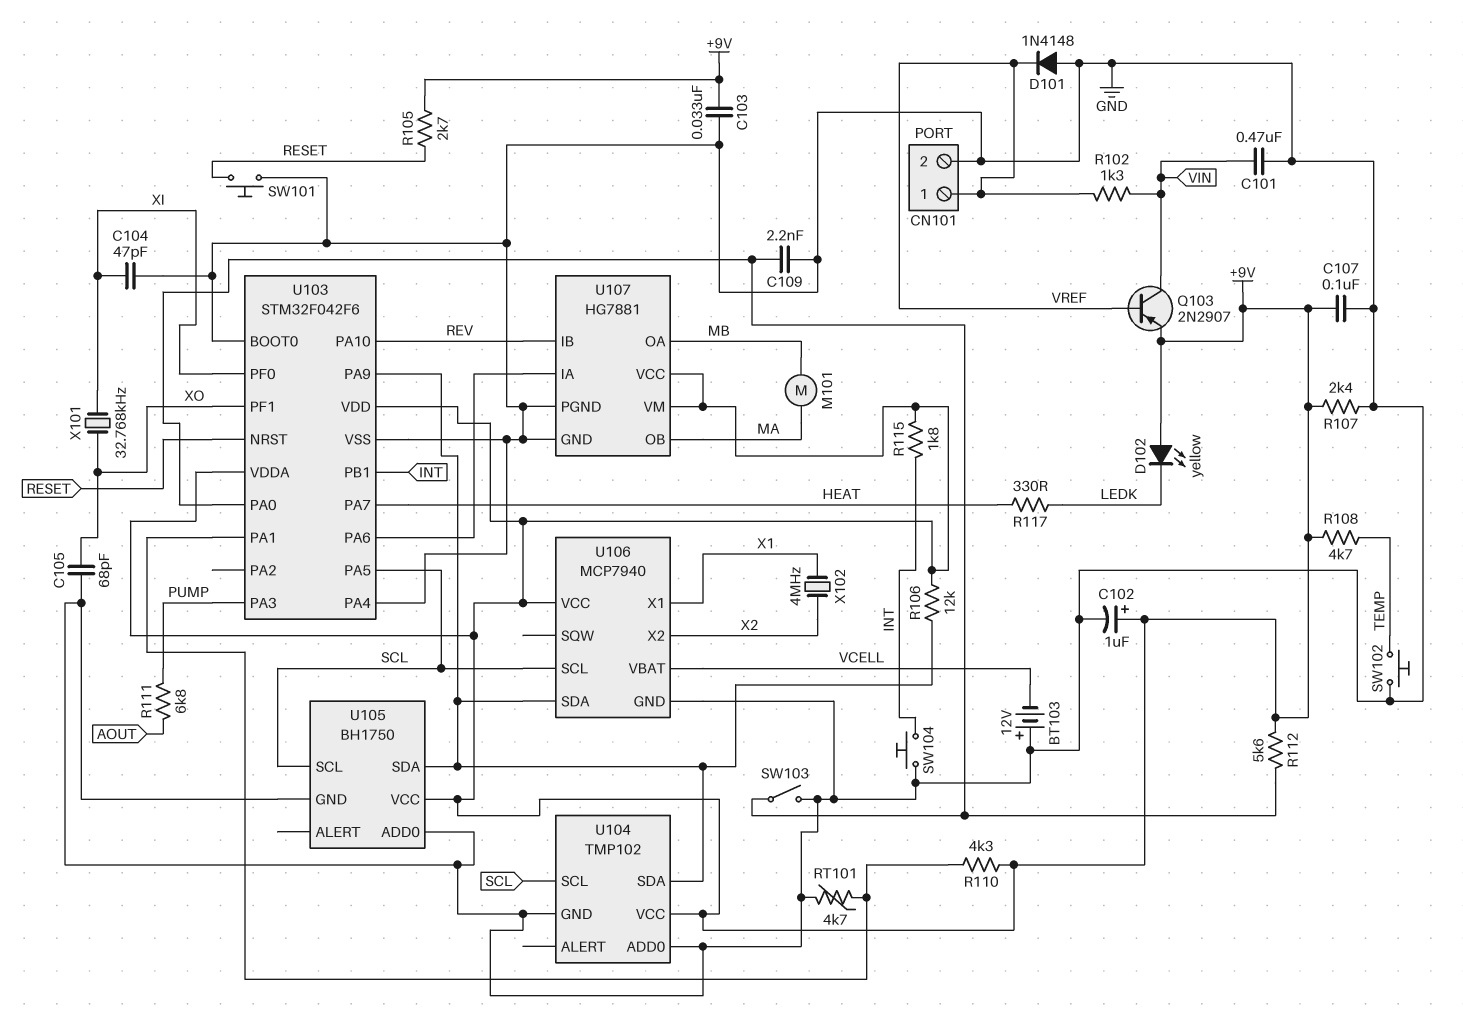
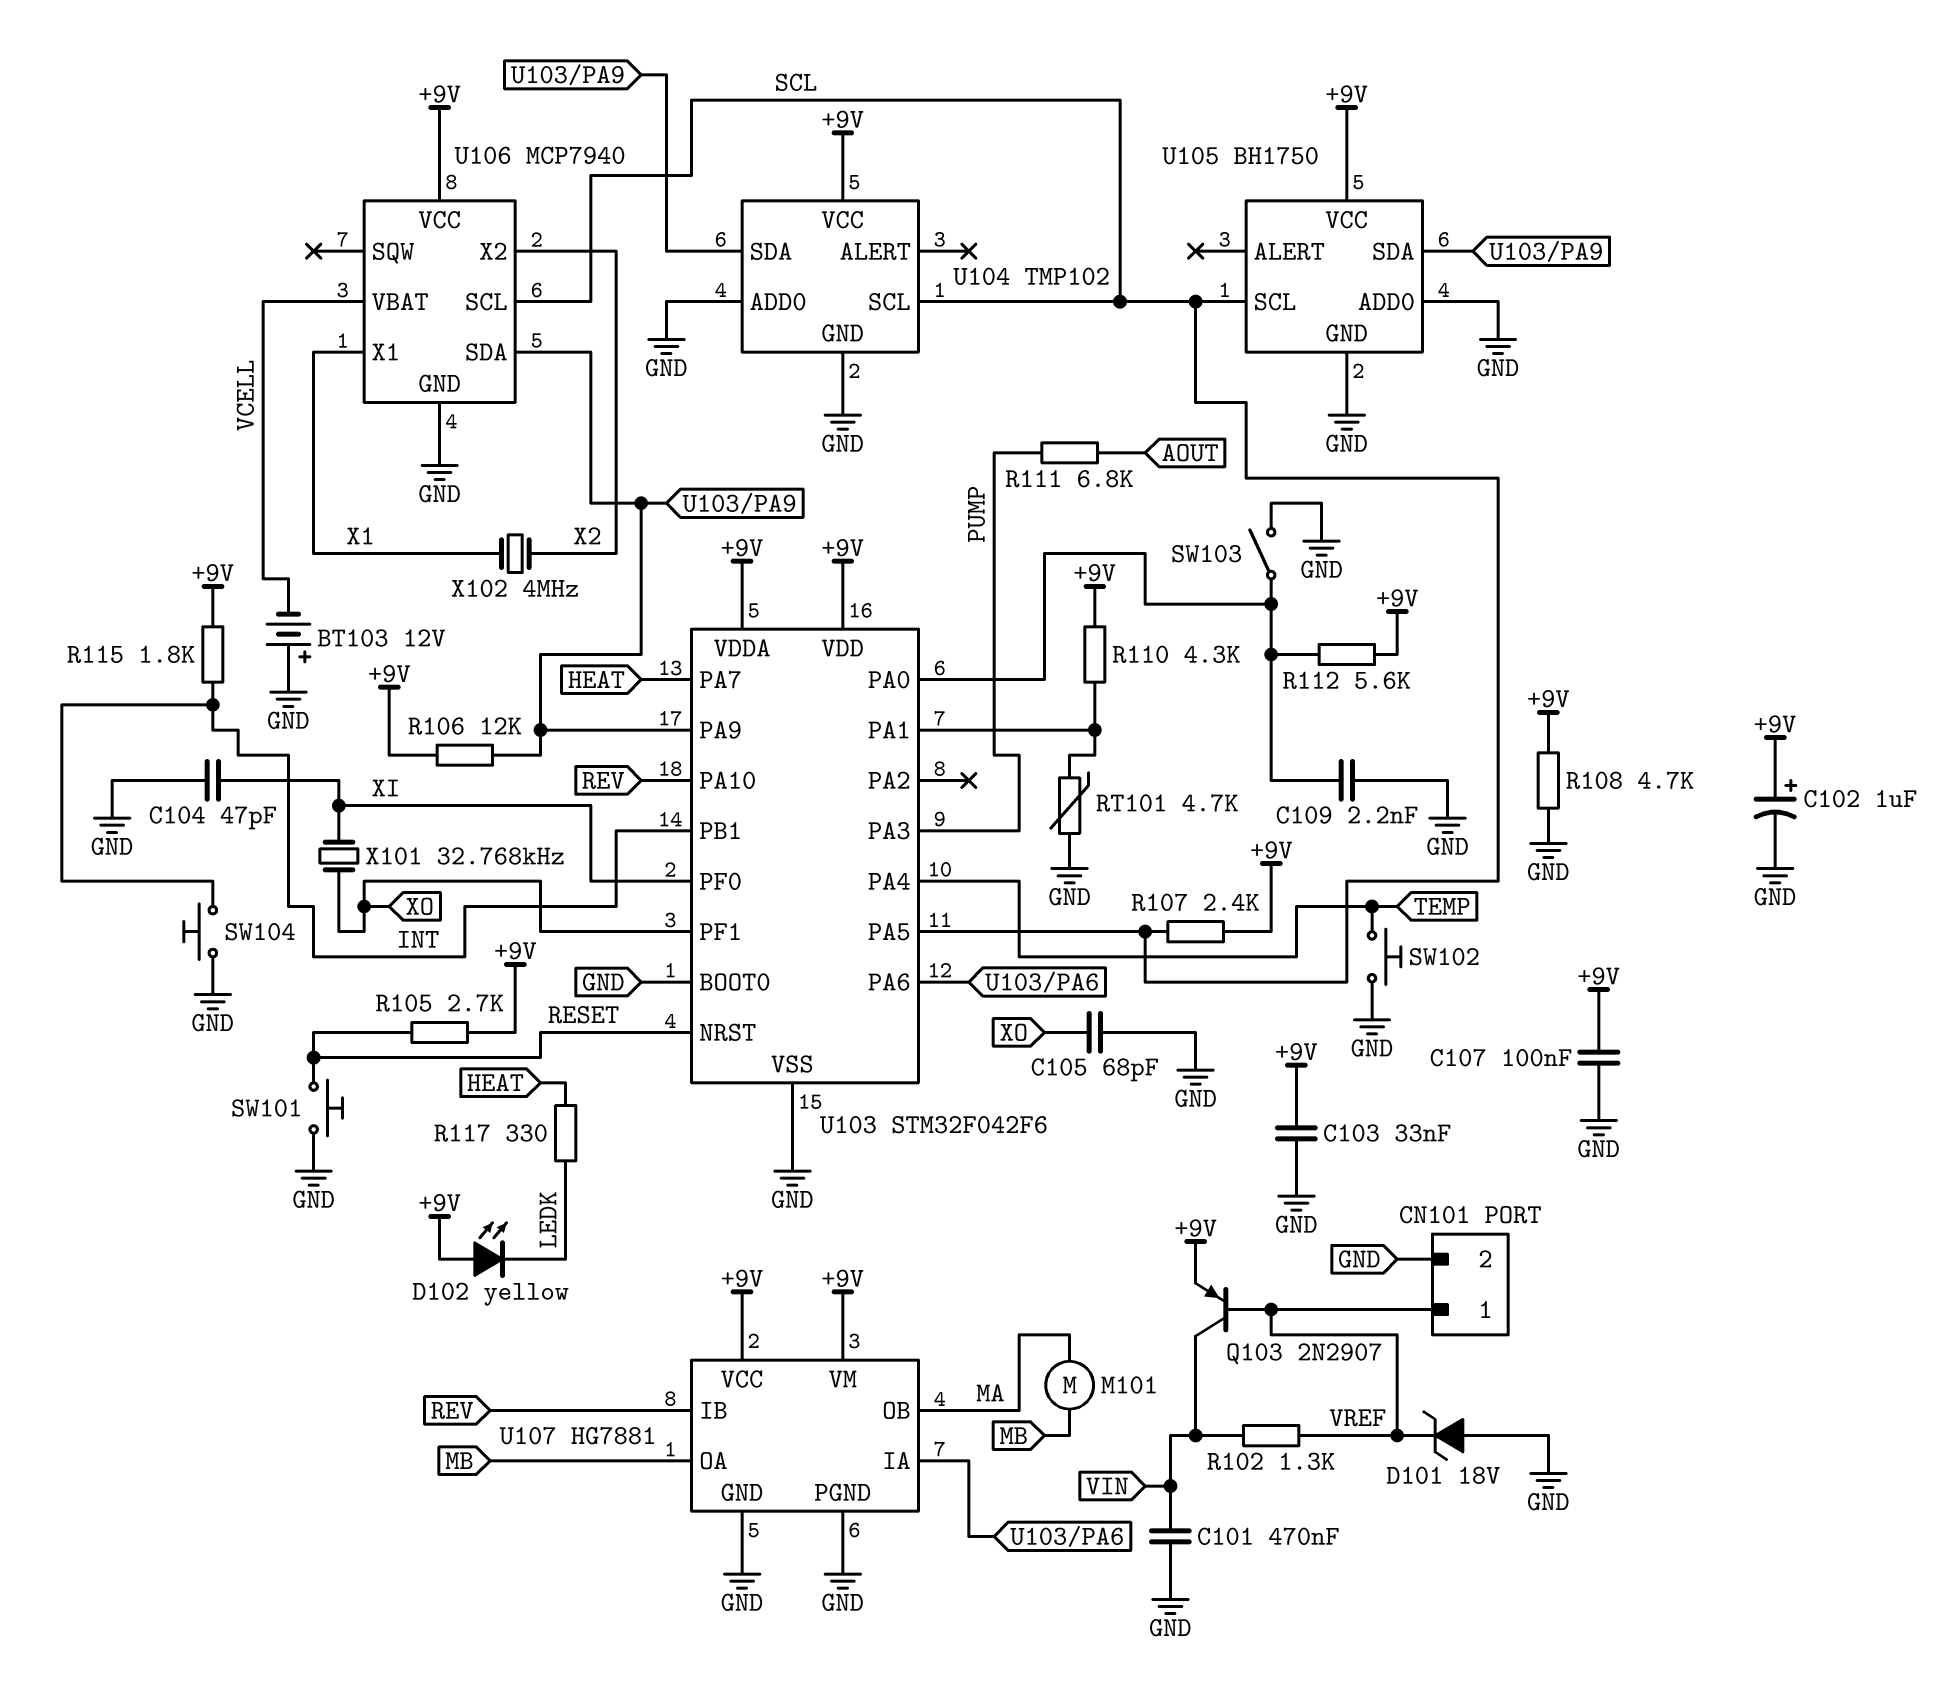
D101: diode 1N4148 (A GND, K VREF) -> zener 18V (A GND, K VREF)
R107: 2.4k (+9V, GND) -> 2.4k (+9V, SCL)
R108: 4.7k (+9V, TEMP) -> 4.7k (+9V, GND)
U103 pin PA4: GND -> TEMP

